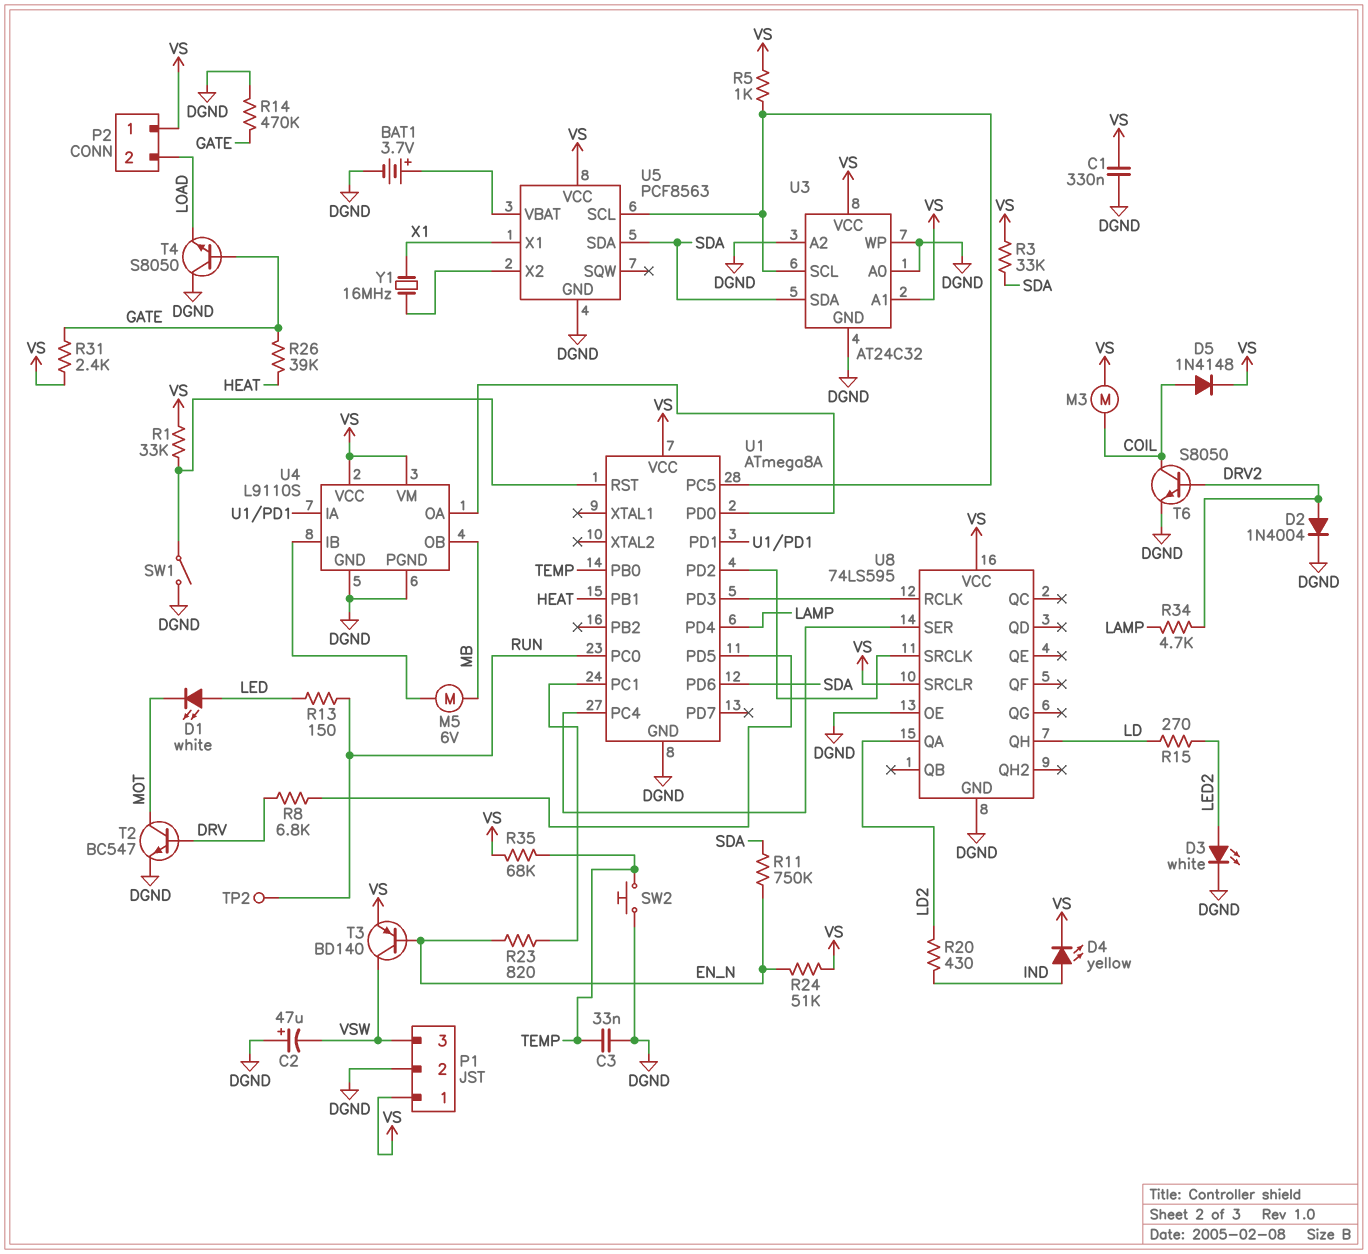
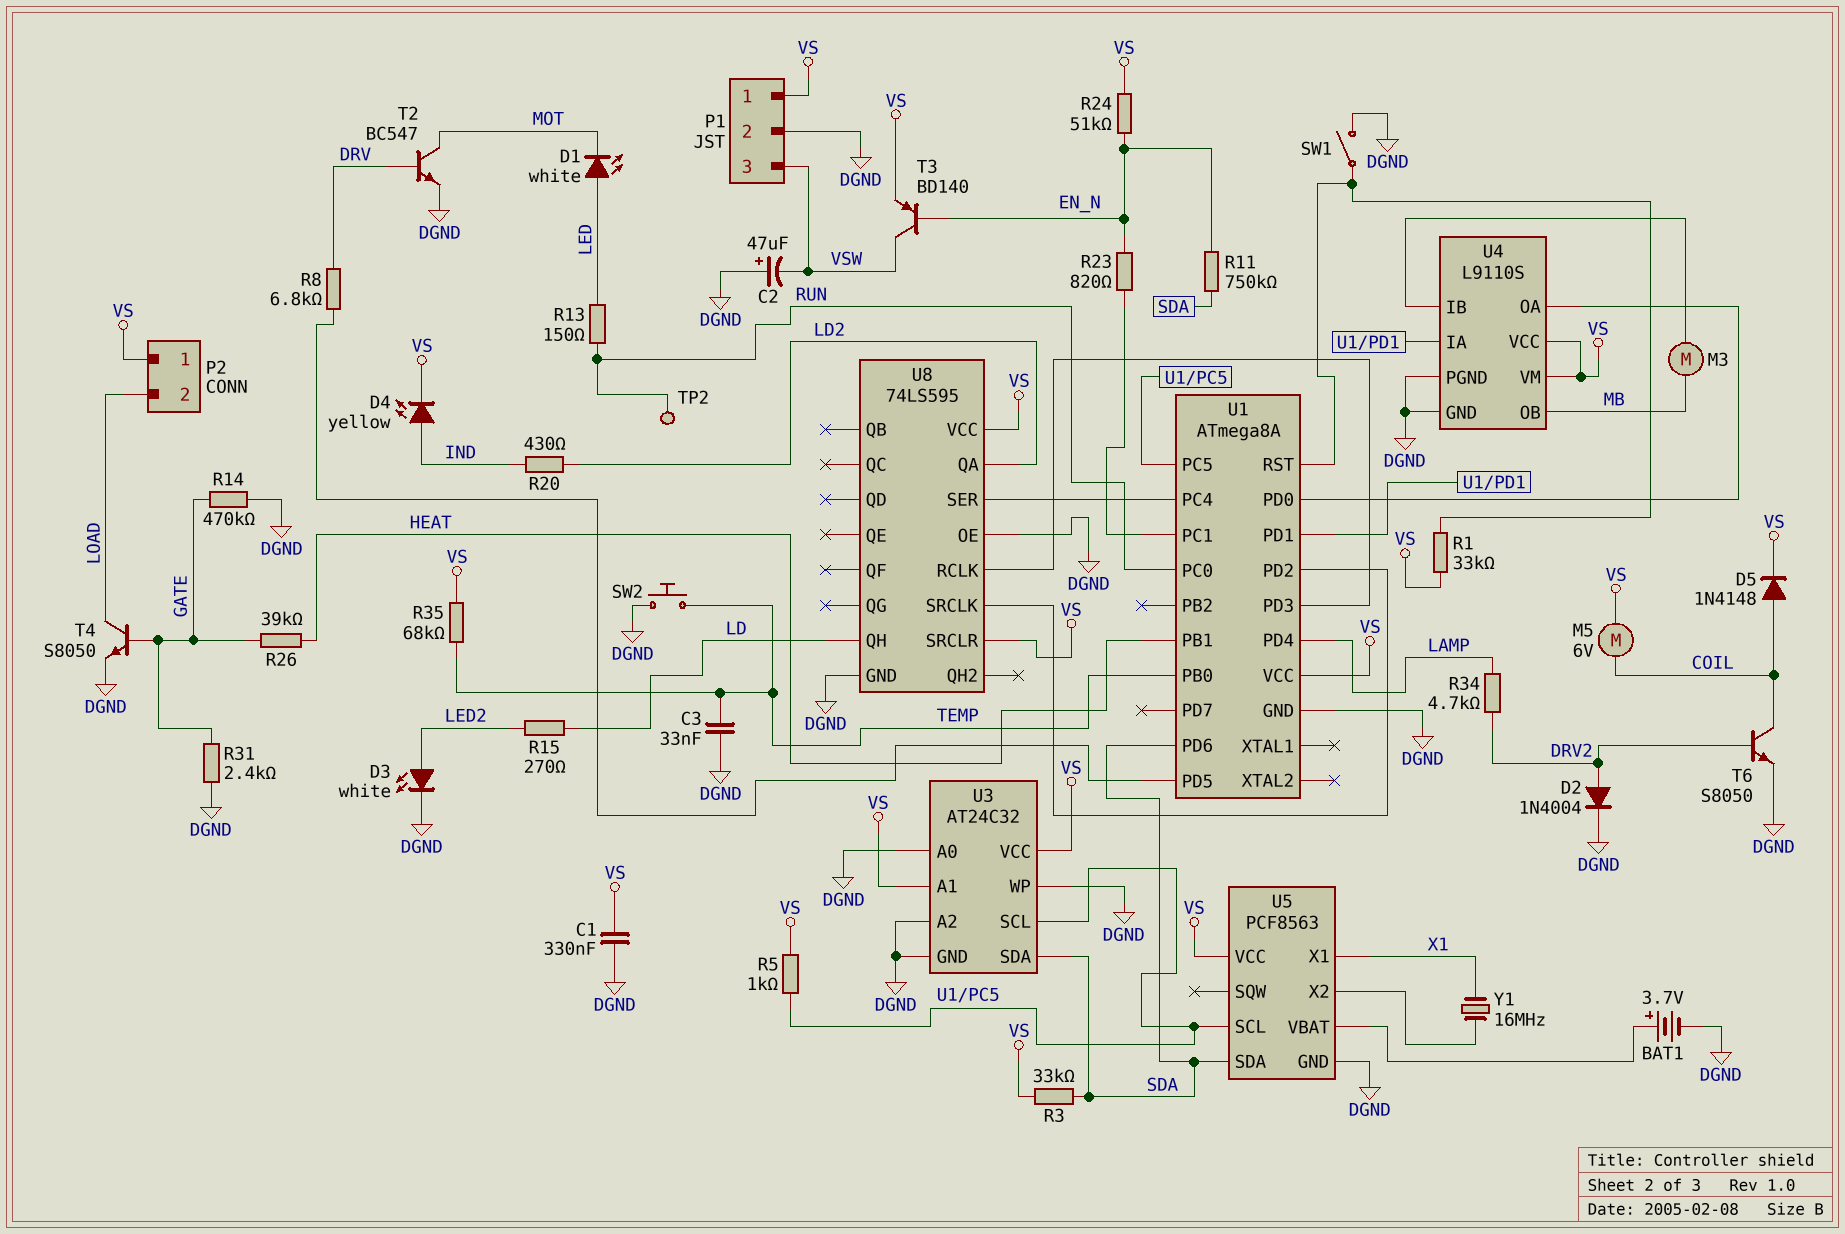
M3: motor (COIL, VS) -> motor (MB, U4/IB)
M5: motor 6V (MB, U4/IB) -> motor 6V (COIL, VS)
R31: 2.4k (GATE, VS) -> 2.4k (DGND, GATE)
T4: NPN S8050 (B GATE, C DGND, E LOAD) -> NPN S8050 (B GATE, C LOAD, E DGND)

